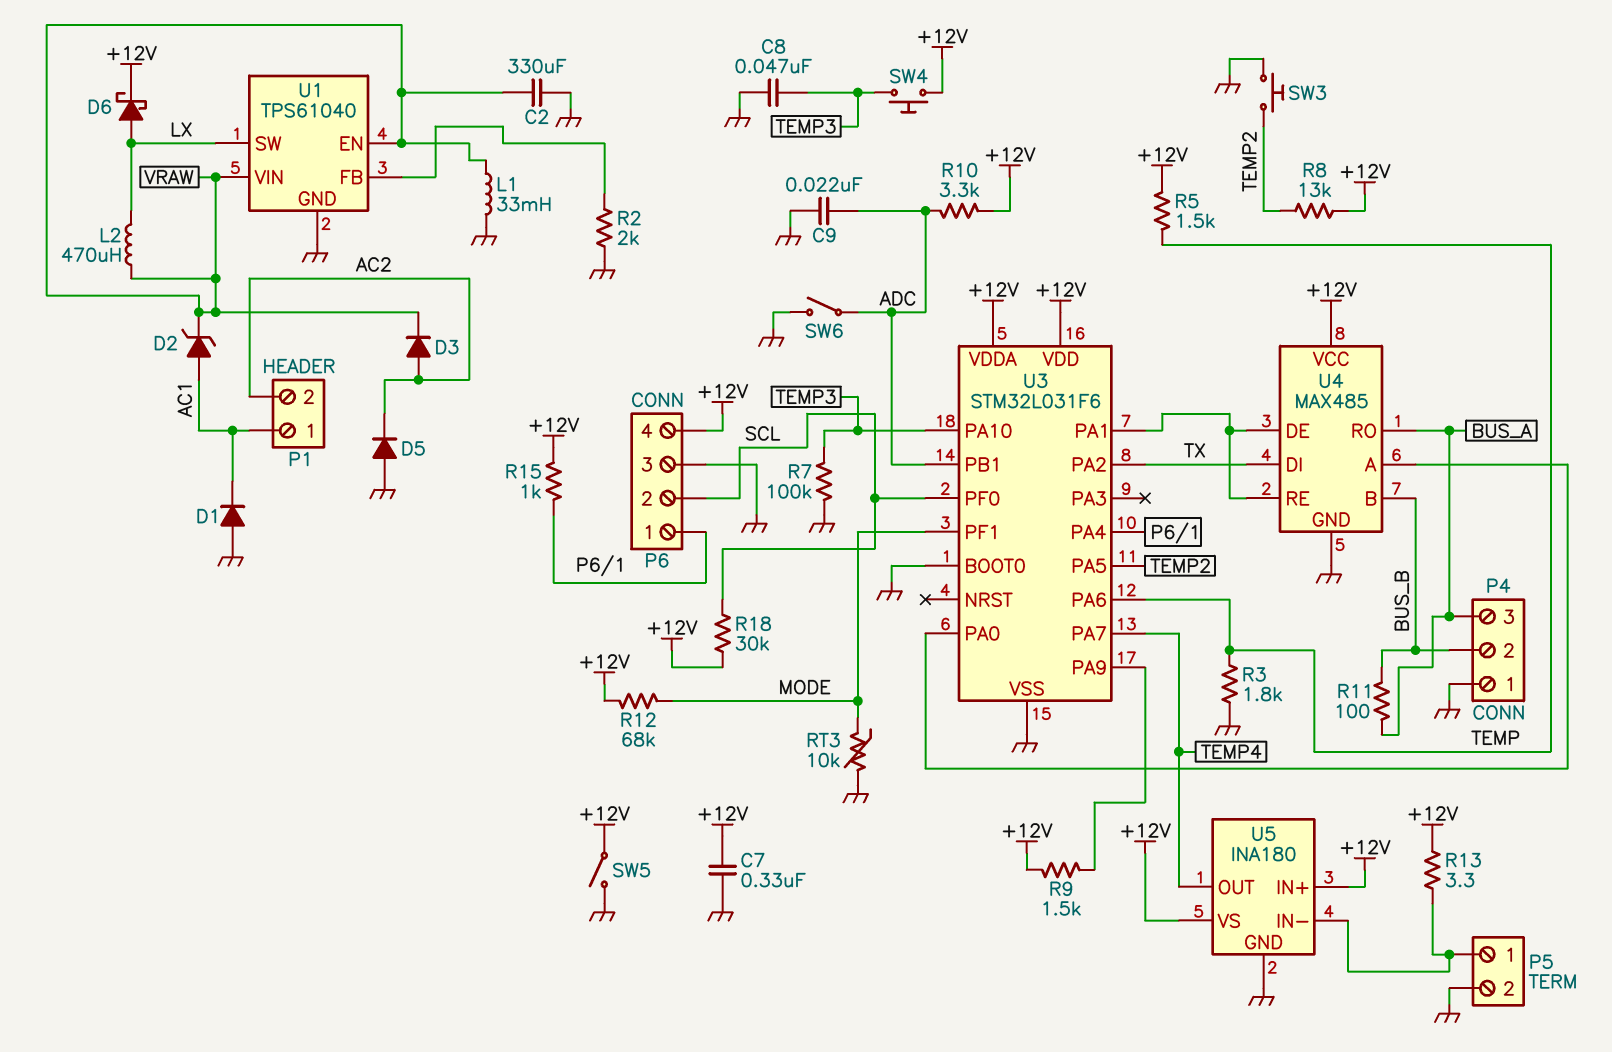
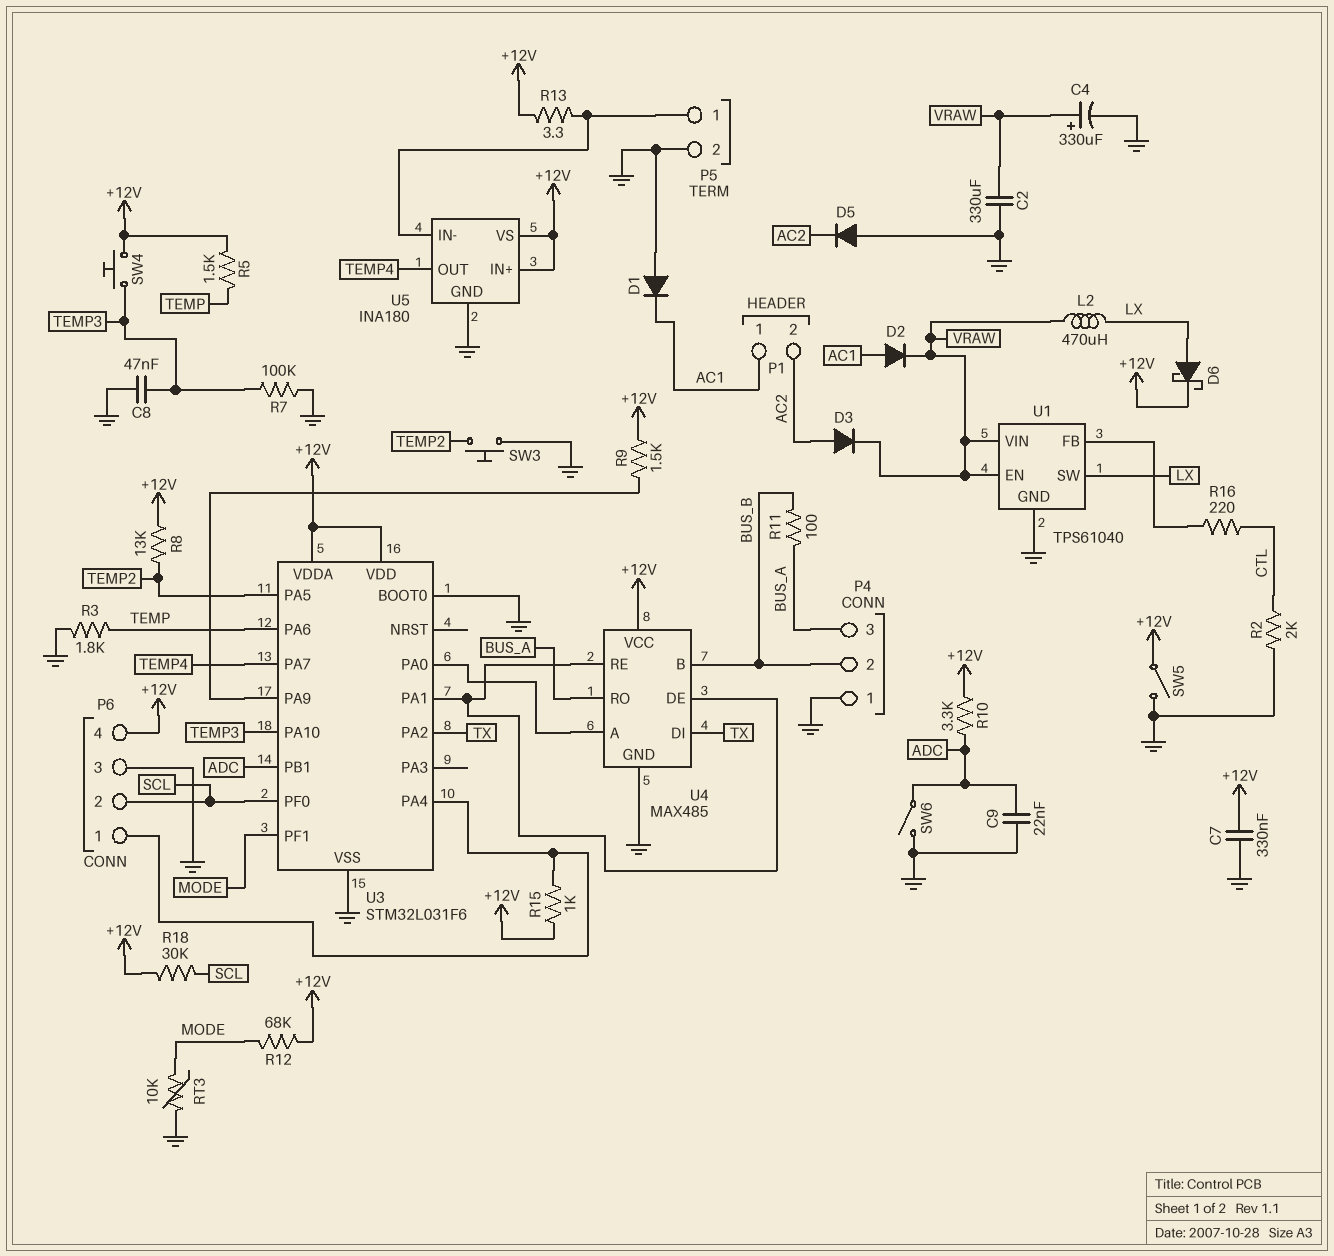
C4: none -> 330uF (plus VRAW, minus GND)
D2: zener (A AC1, K VRAW) -> diode (A AC1, K VRAW)
L1: 33mH (GND, VRAW) -> none
R2: 2k (GND, U1/FB) -> 2k (CTL, GND)
R16: none -> 220 (CTL, U1/FB)

